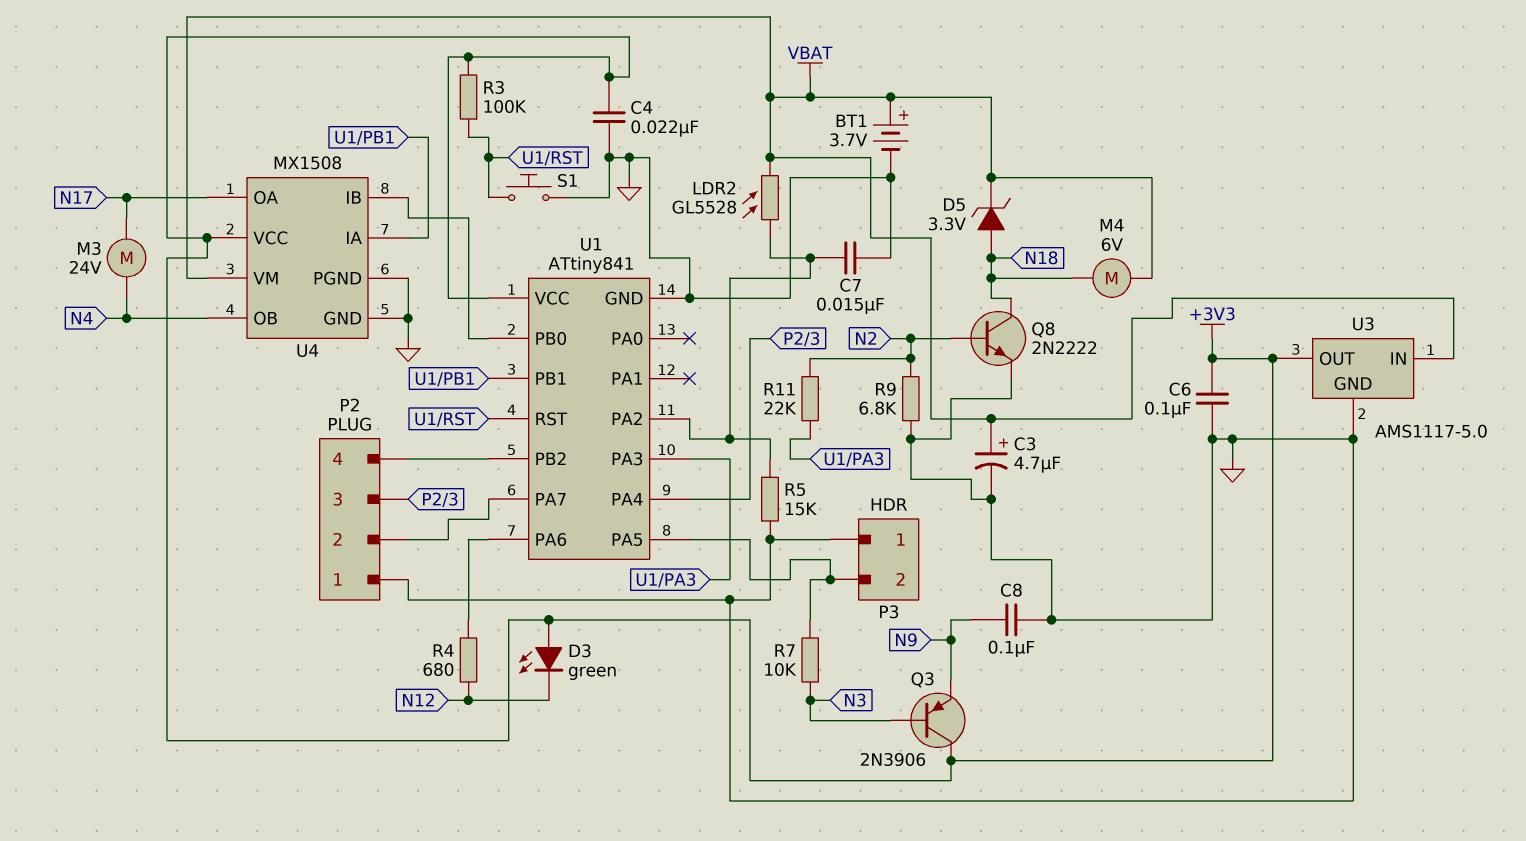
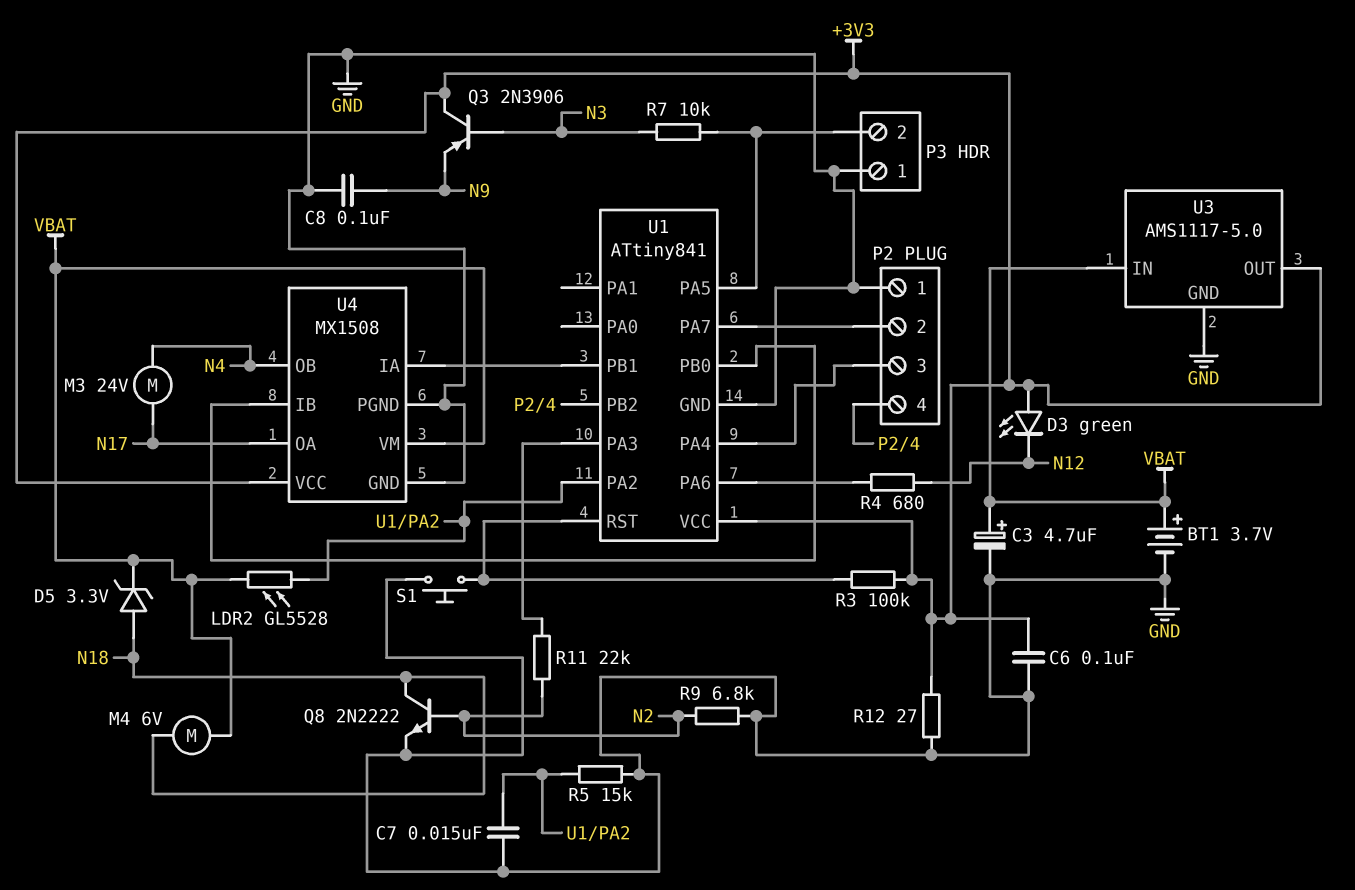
C4: 22nF (+3V3, GND) -> none
R12: none -> 27 (+3V3, GND)

